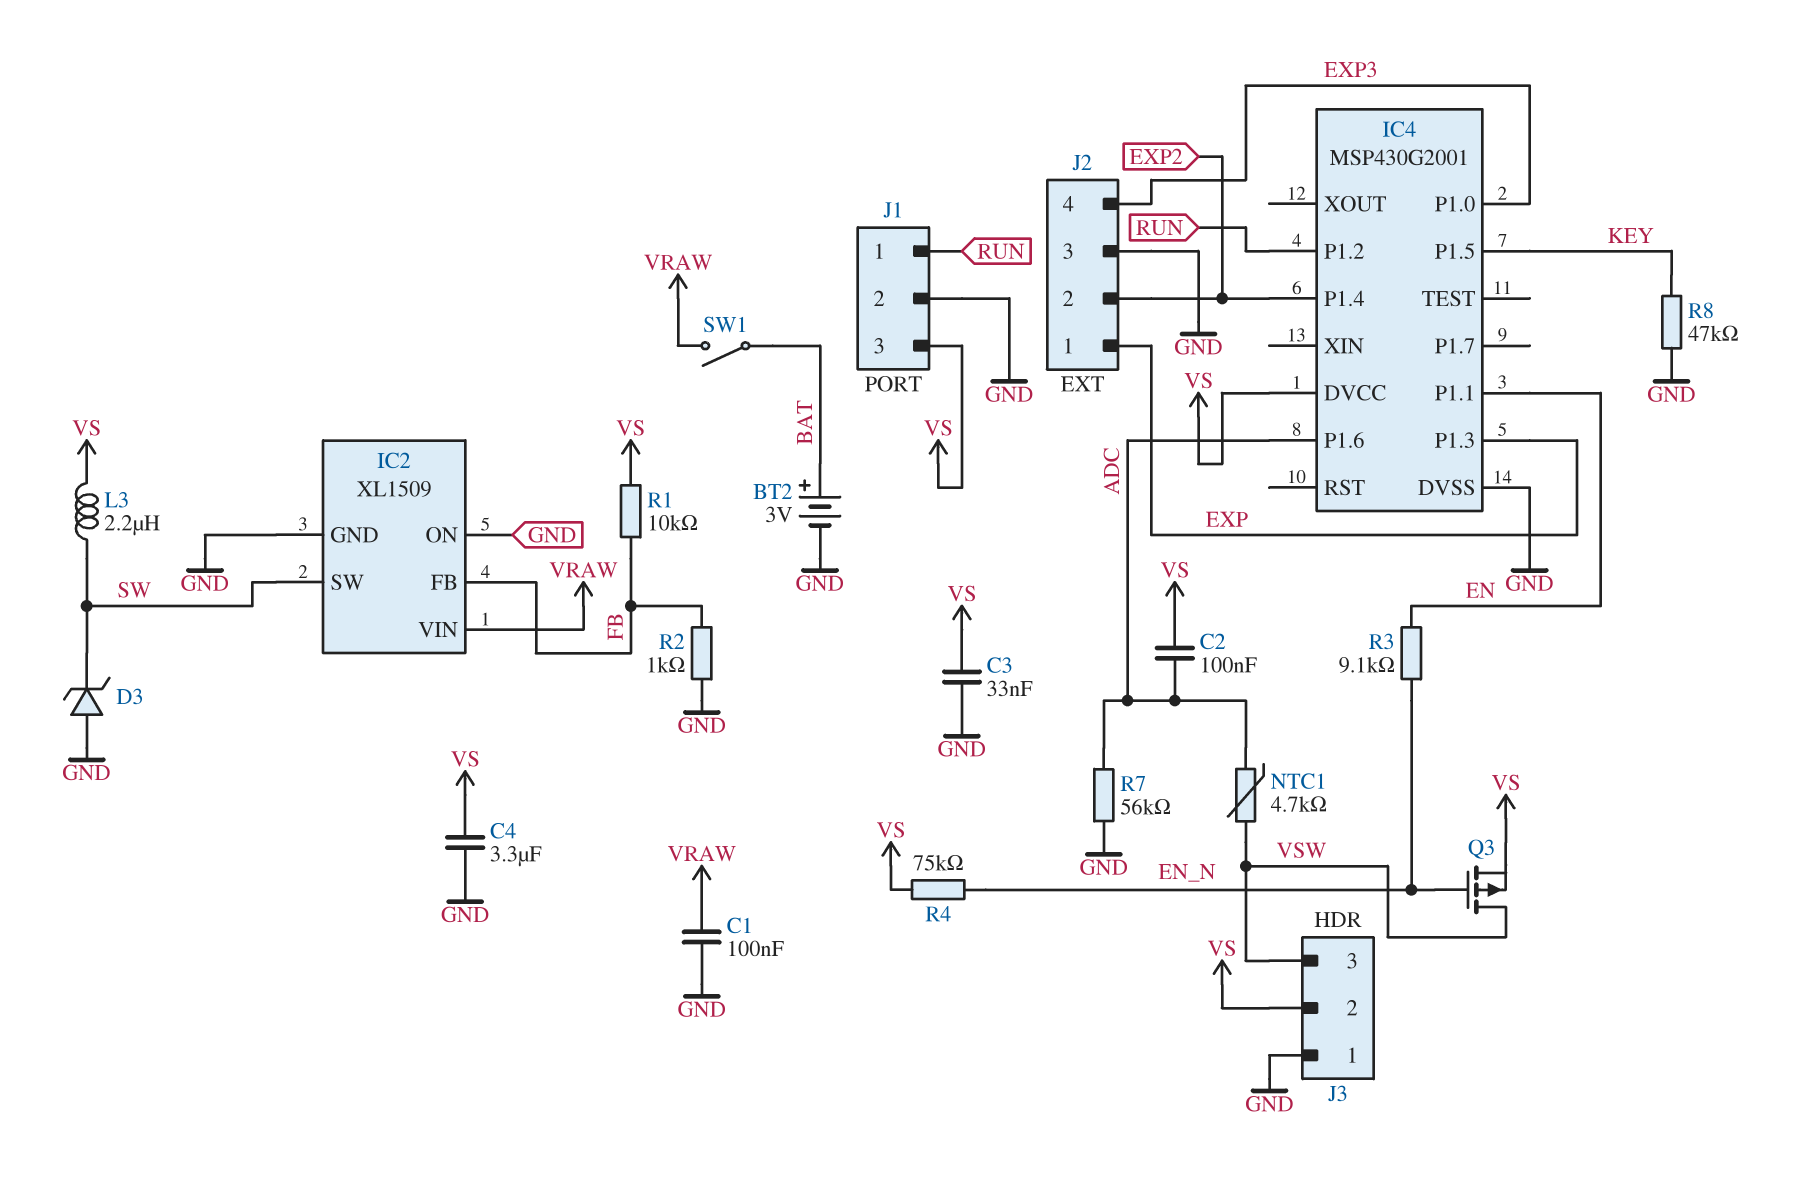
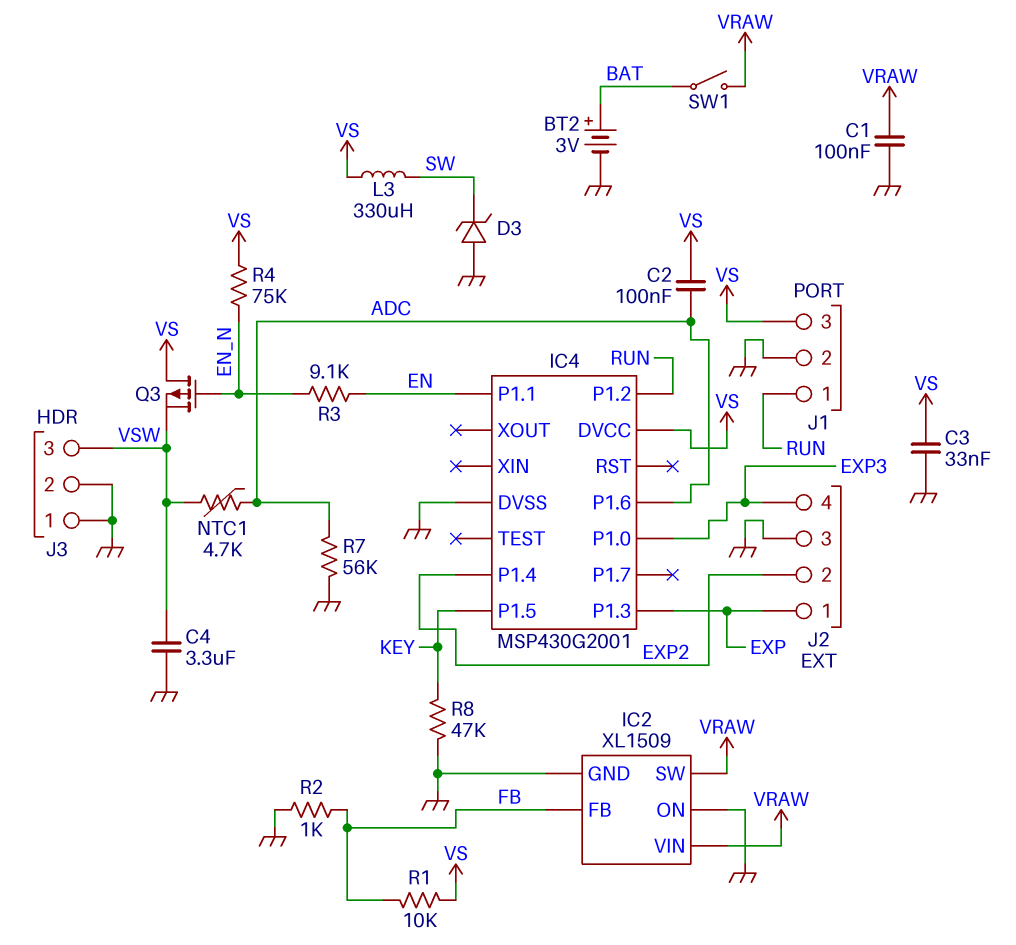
C4: 3.3uF (GND, VS) -> 3.3uF (GND, VSW)
IC2 pin SW: SW -> VRAW
J3 pin 2: VS -> GND
L3: 2.2uH (SW, VS) -> 330uH (SW, VS)
Q3: PMOS (G EN_N, D VSW, S VS) -> PMOS (G EN_N, D VS, S VSW)

